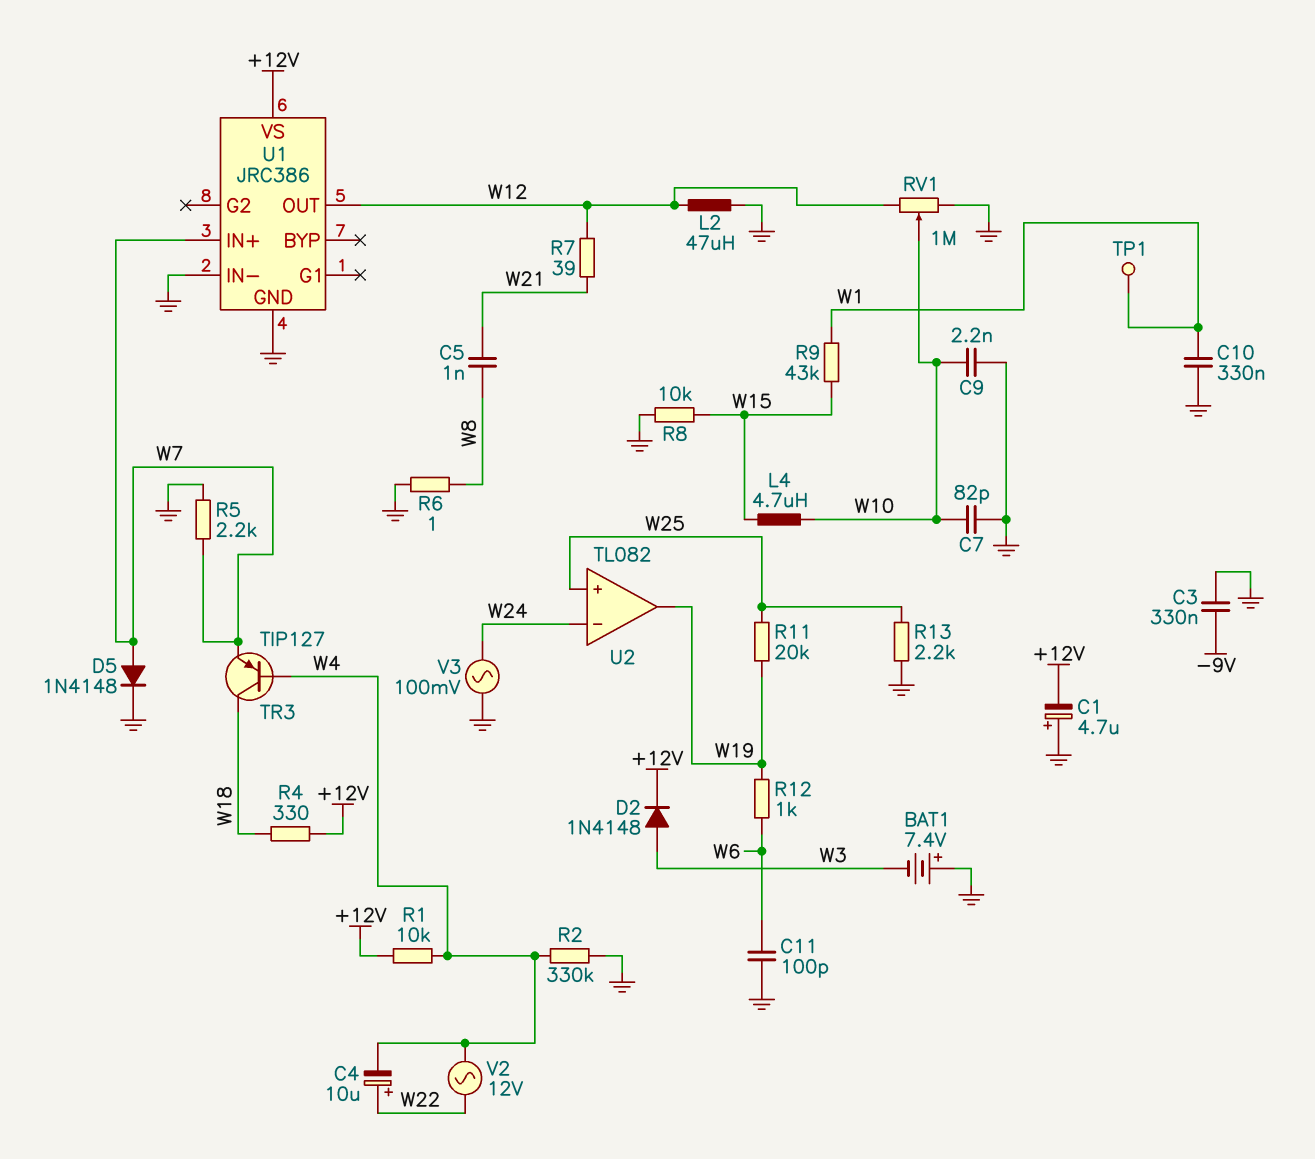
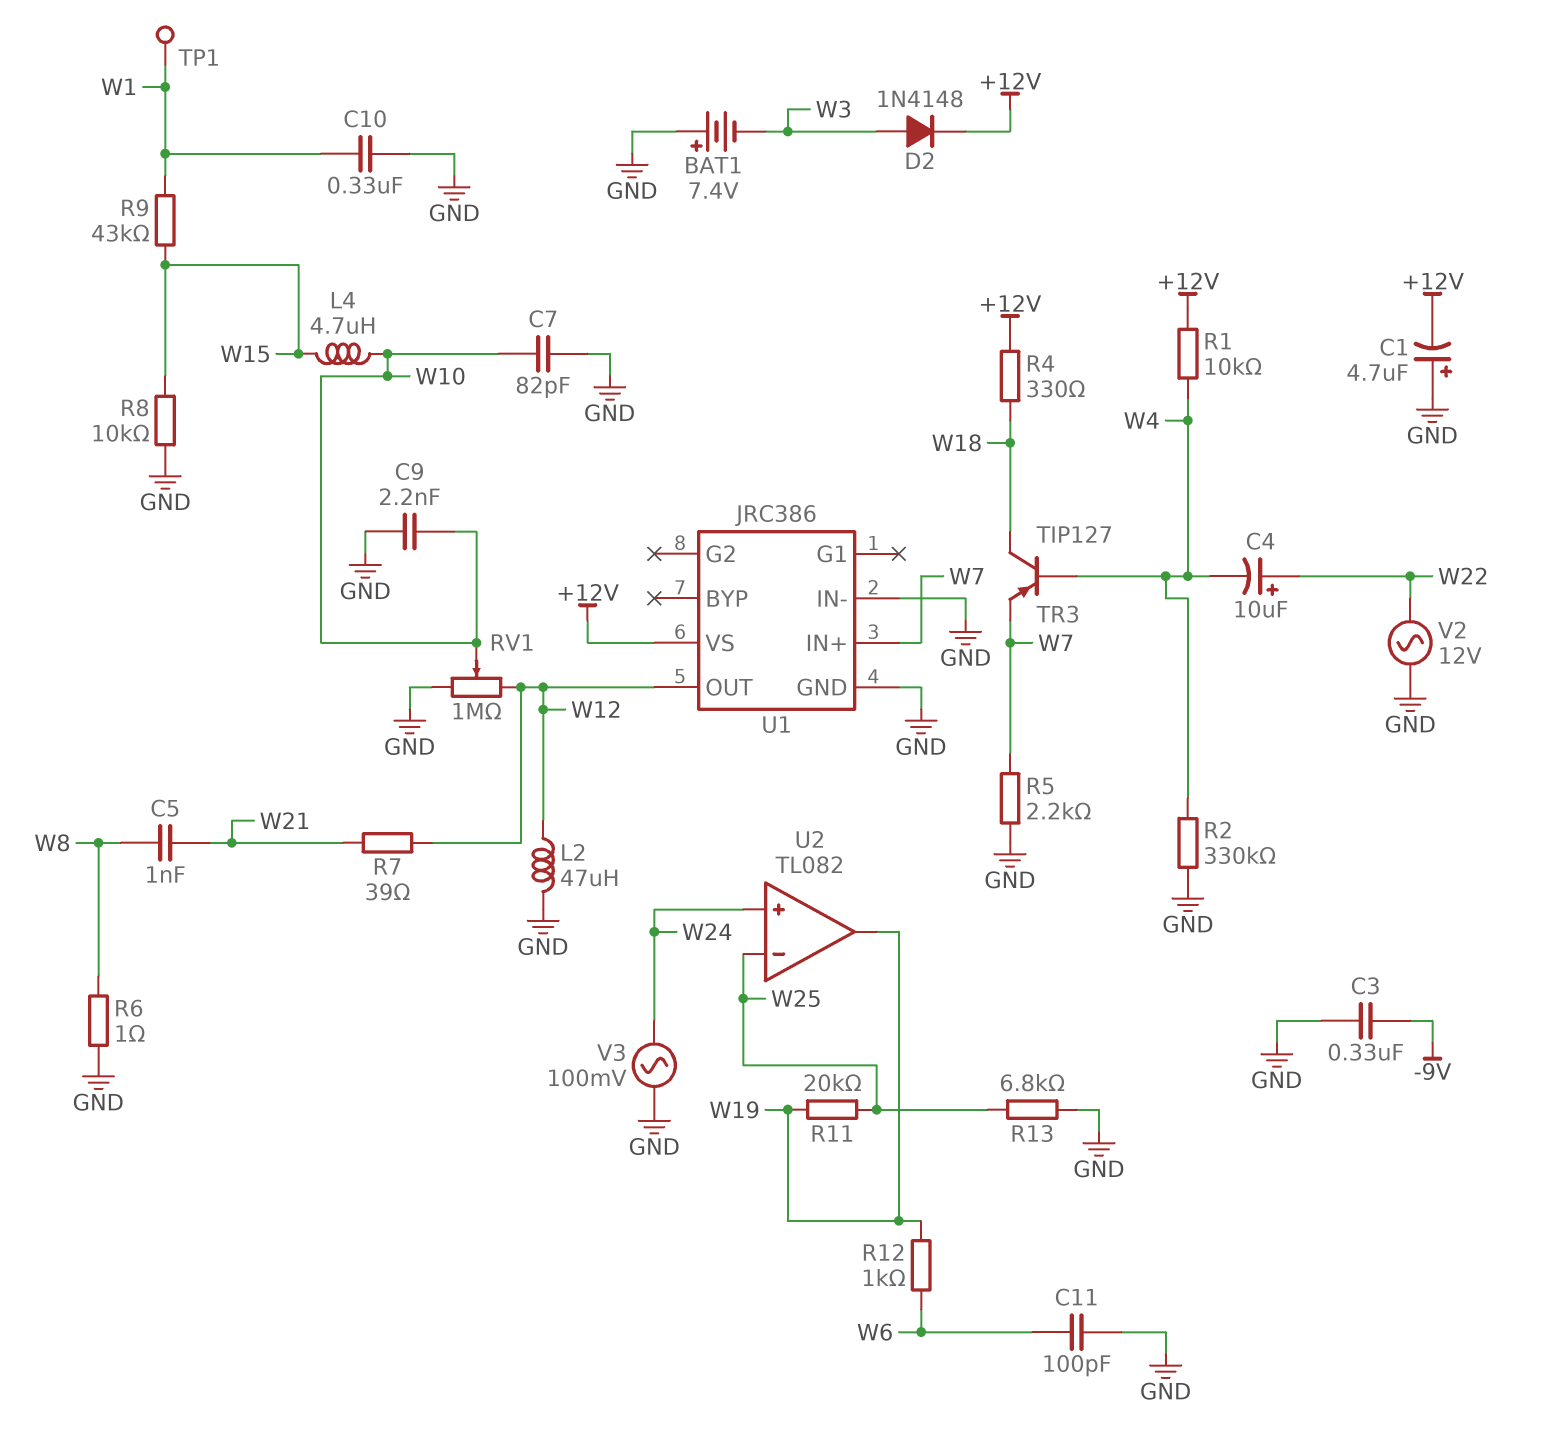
D5: diode 1N4148 (A W7, K GND) -> none
R13: 2.2k (GND, W25) -> 6.8k (GND, W25)
U2 pin in+: W25 -> W24
U2 pin in-: W24 -> W25
V2: AC 12V (W4, W22) -> AC 12V (GND, W22)

